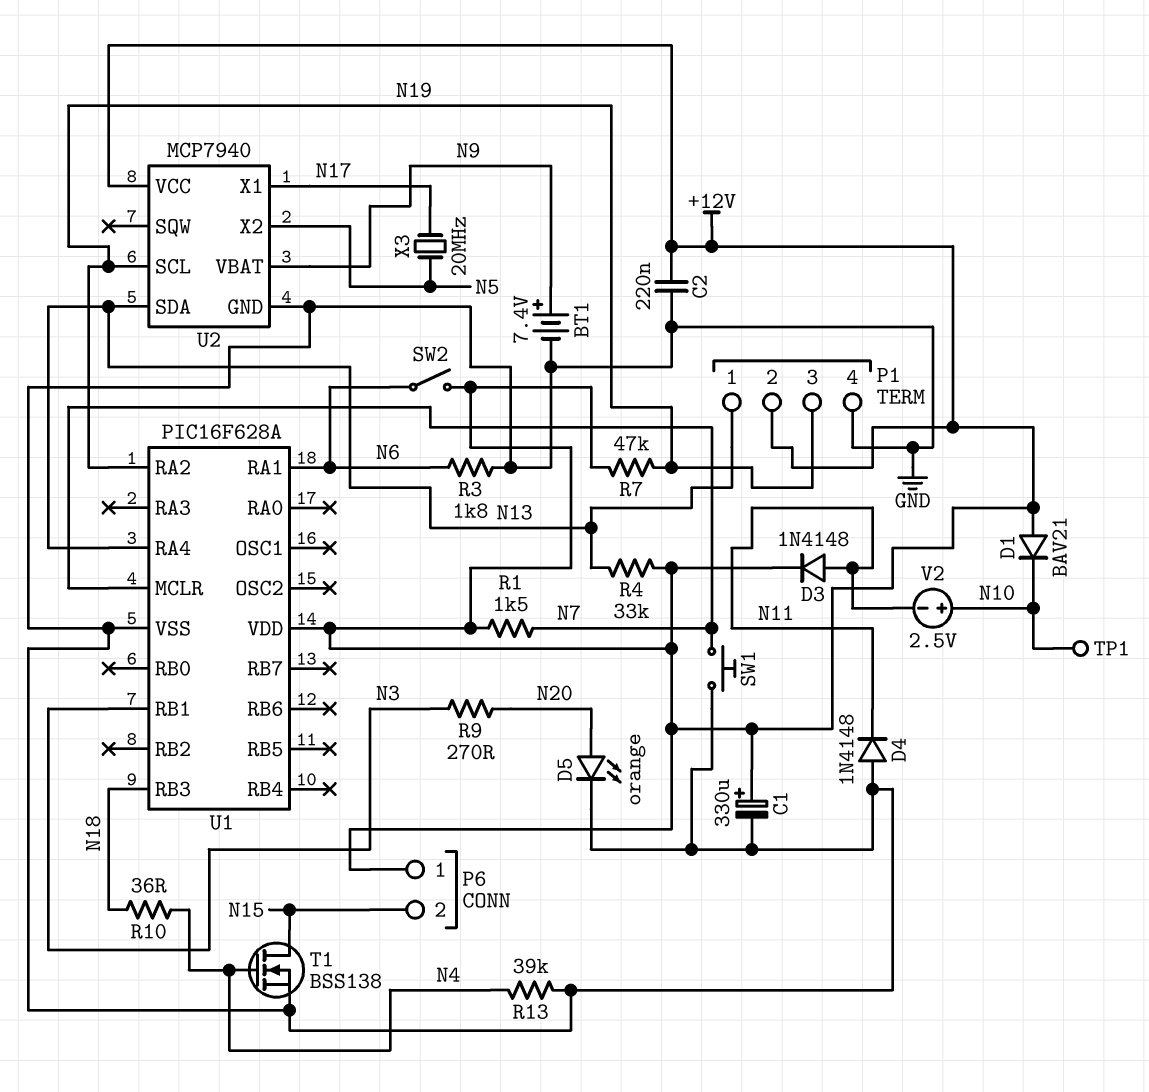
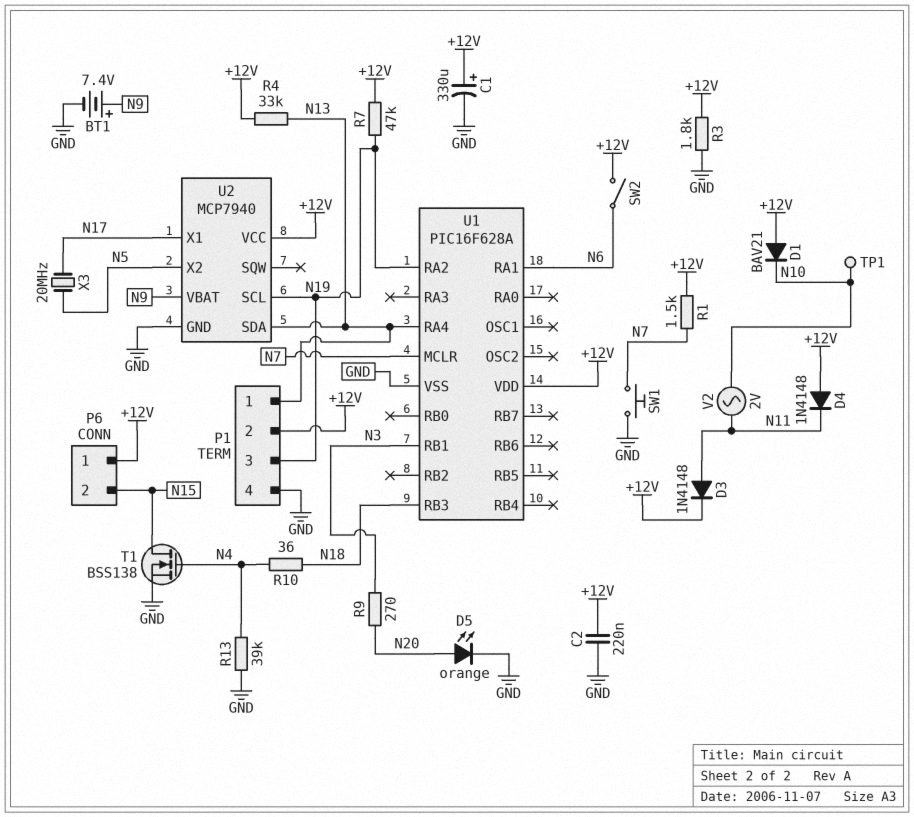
D4: diode 1N4148 (A GND, K N11) -> diode 1N4148 (A +12V, K N11)
R3: 1.8k (GND, N6) -> 1.8k (+12V, GND)
V2: 2.5V (plus N10, minus N11) -> AC 2V (N10, N11)

